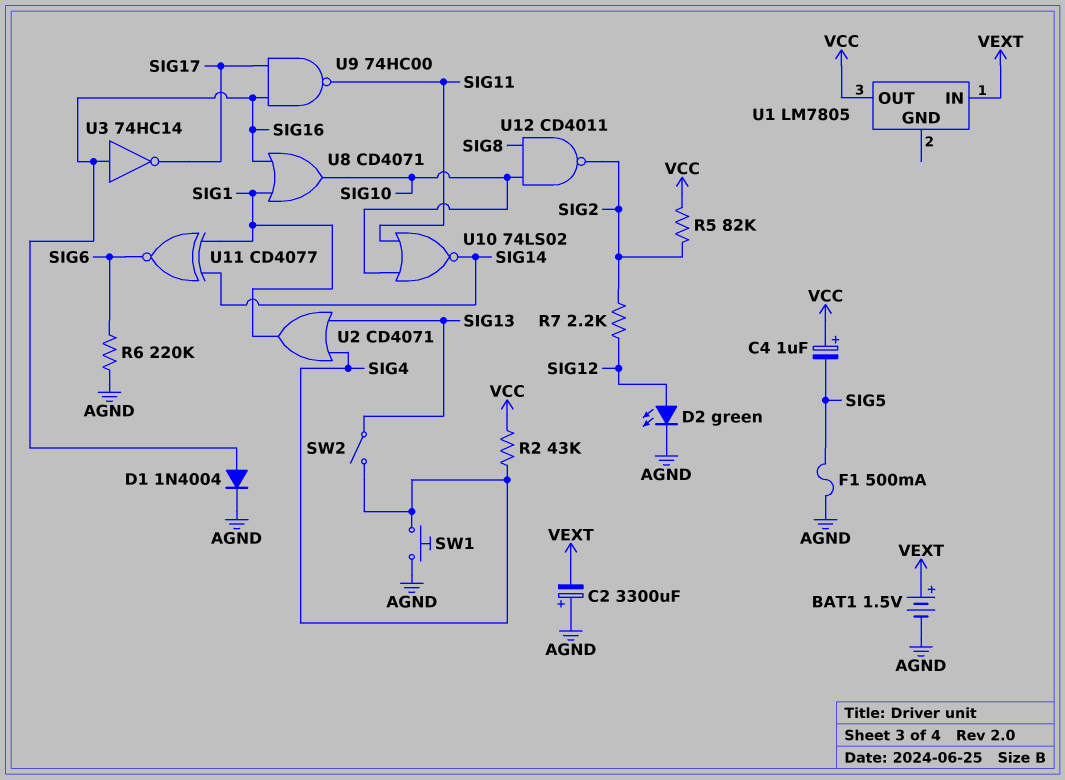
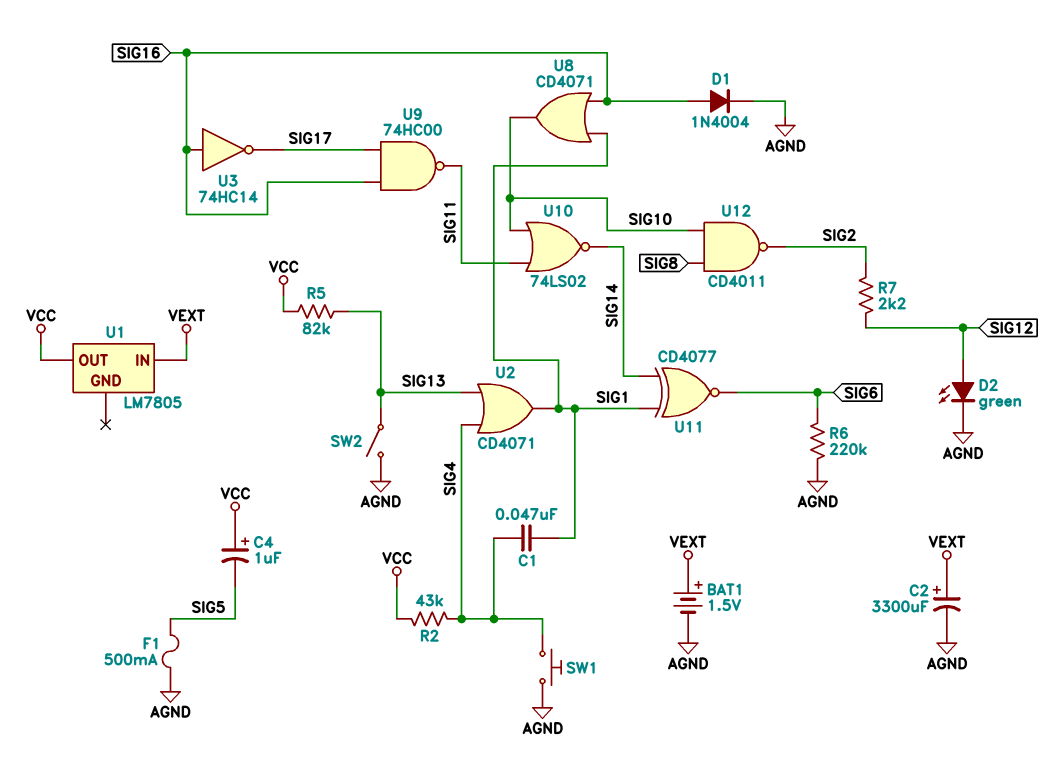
C1: none -> 47nF (SIG1, SIG4)
C2: 3300uF (plus AGND, minus VEXT) -> 3300uF (plus VEXT, minus AGND)
R5: 82k (SIG2, VCC) -> 82k (SIG13, VCC)
SW2: switch (SIG4, SIG13) -> switch (AGND, SIG13)

